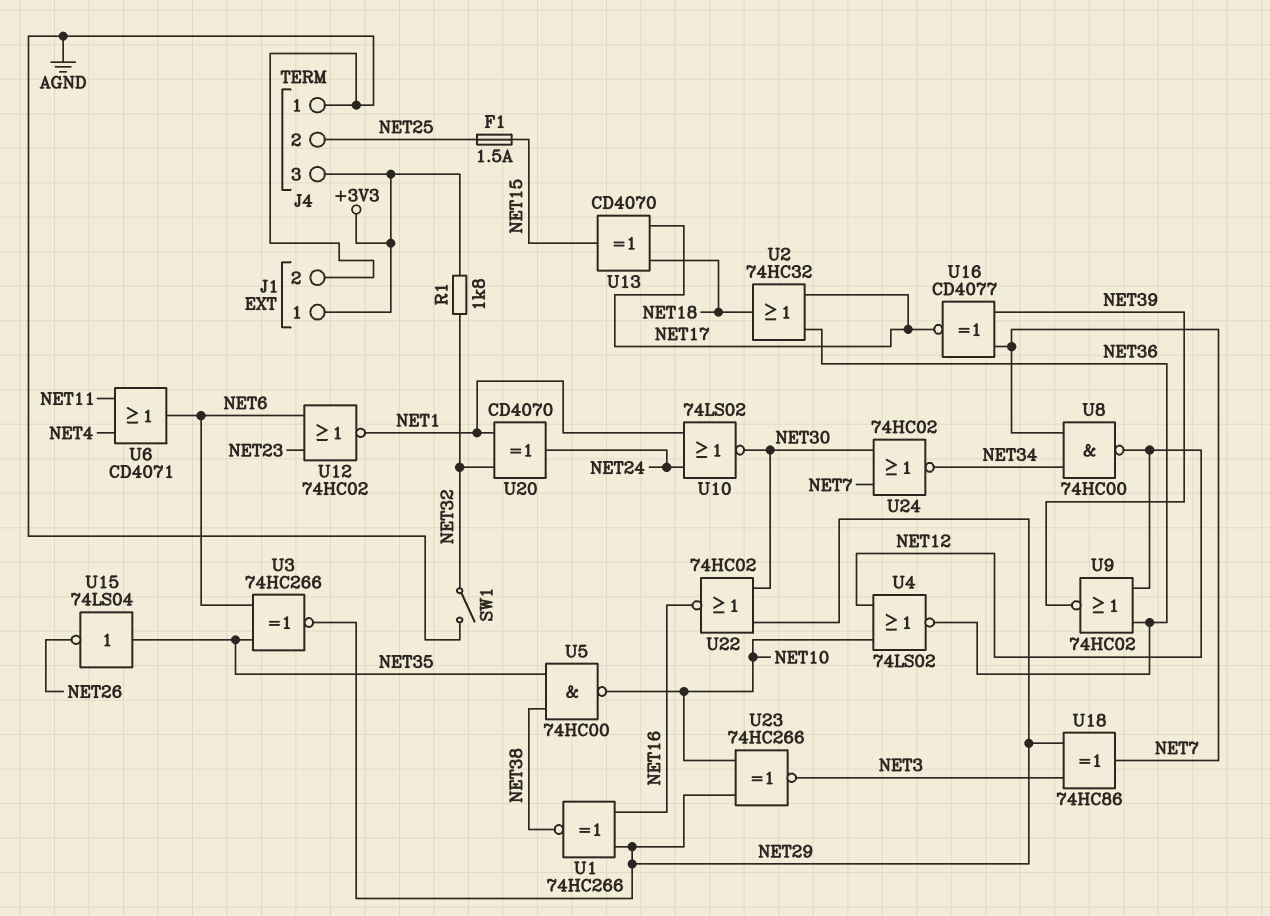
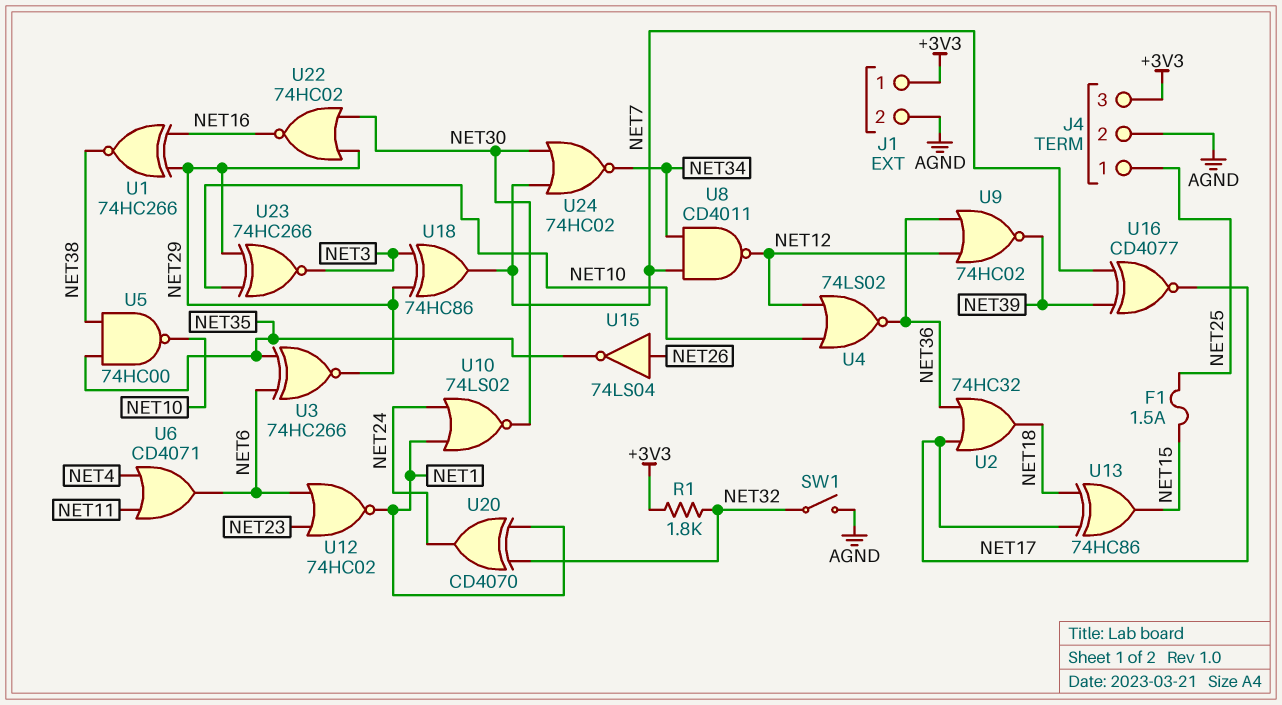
J4 pin 1: AGND -> NET25
J4 pin 2: NET25 -> AGND
U8: NAND 74HC00 (in NET7, in NET34, out NET12) -> NAND CD4011 (in NET7, in NET34, out NET12)
U13: XOR CD4070 (in NET17, in NET18, out NET15) -> XOR 74HC86 (in NET17, in NET18, out NET15)
U15: NOT 74LS04 (in NET35, out NET26) -> NOT 74LS04 (in NET26, out NET35)

